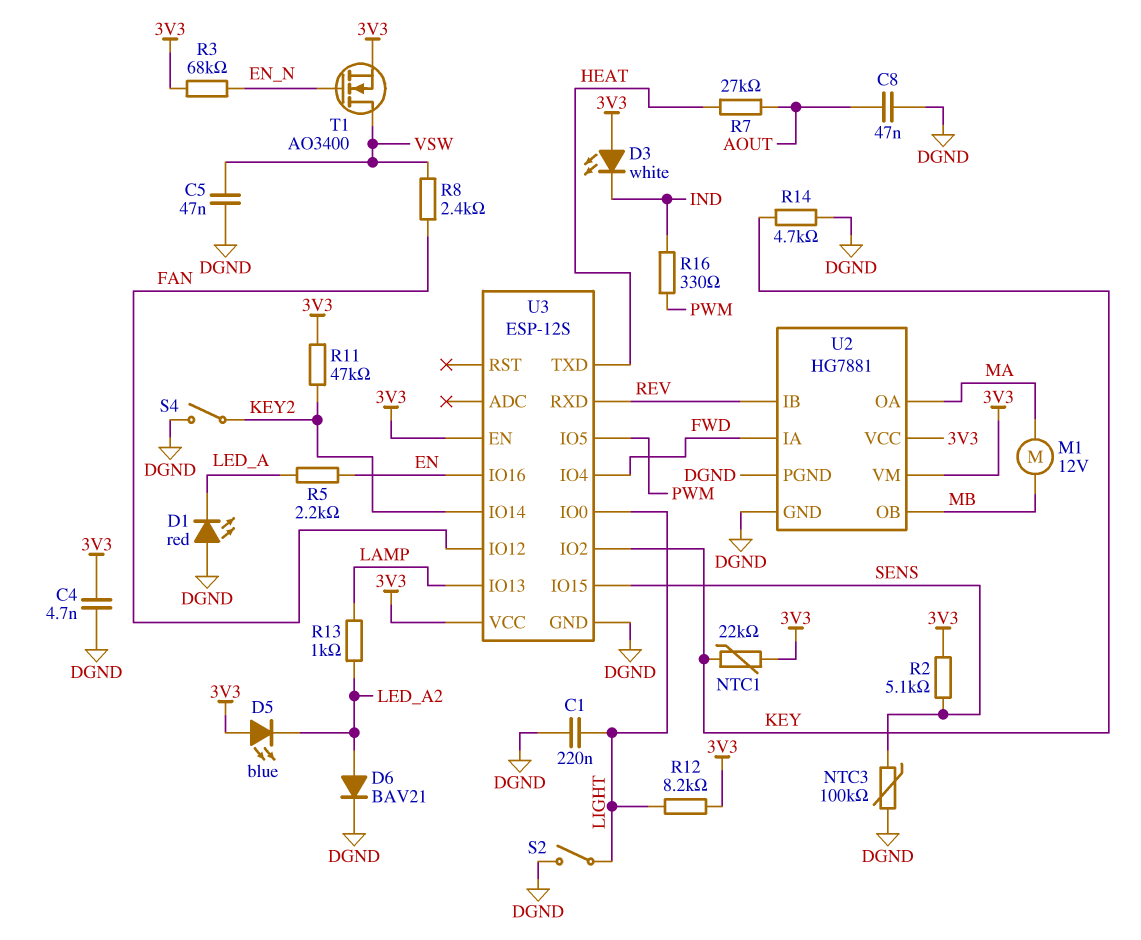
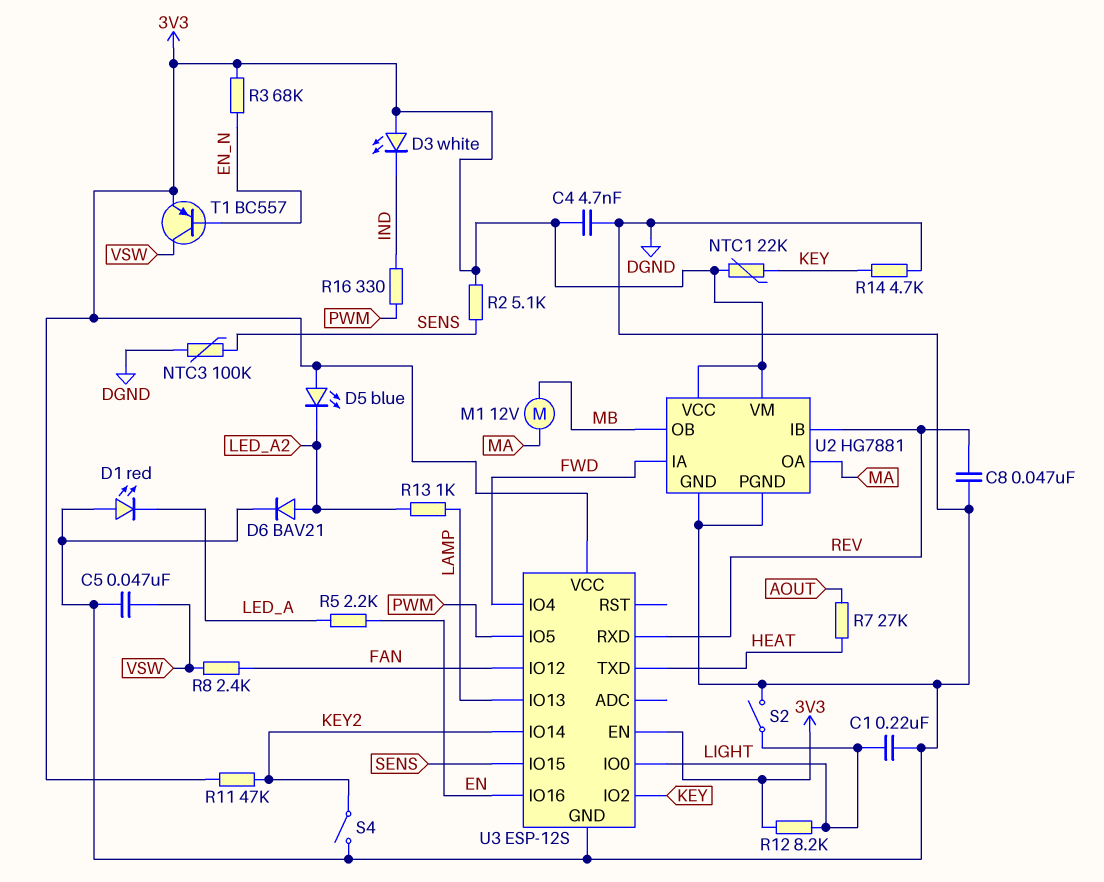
C8: 47nF (AOUT, DGND) -> 47nF (DGND, REV)
T1: NMOS AO3400 (G EN_N, D VSW, S 3V3) -> PNP BC557 (B EN_N, C VSW, E 3V3)

